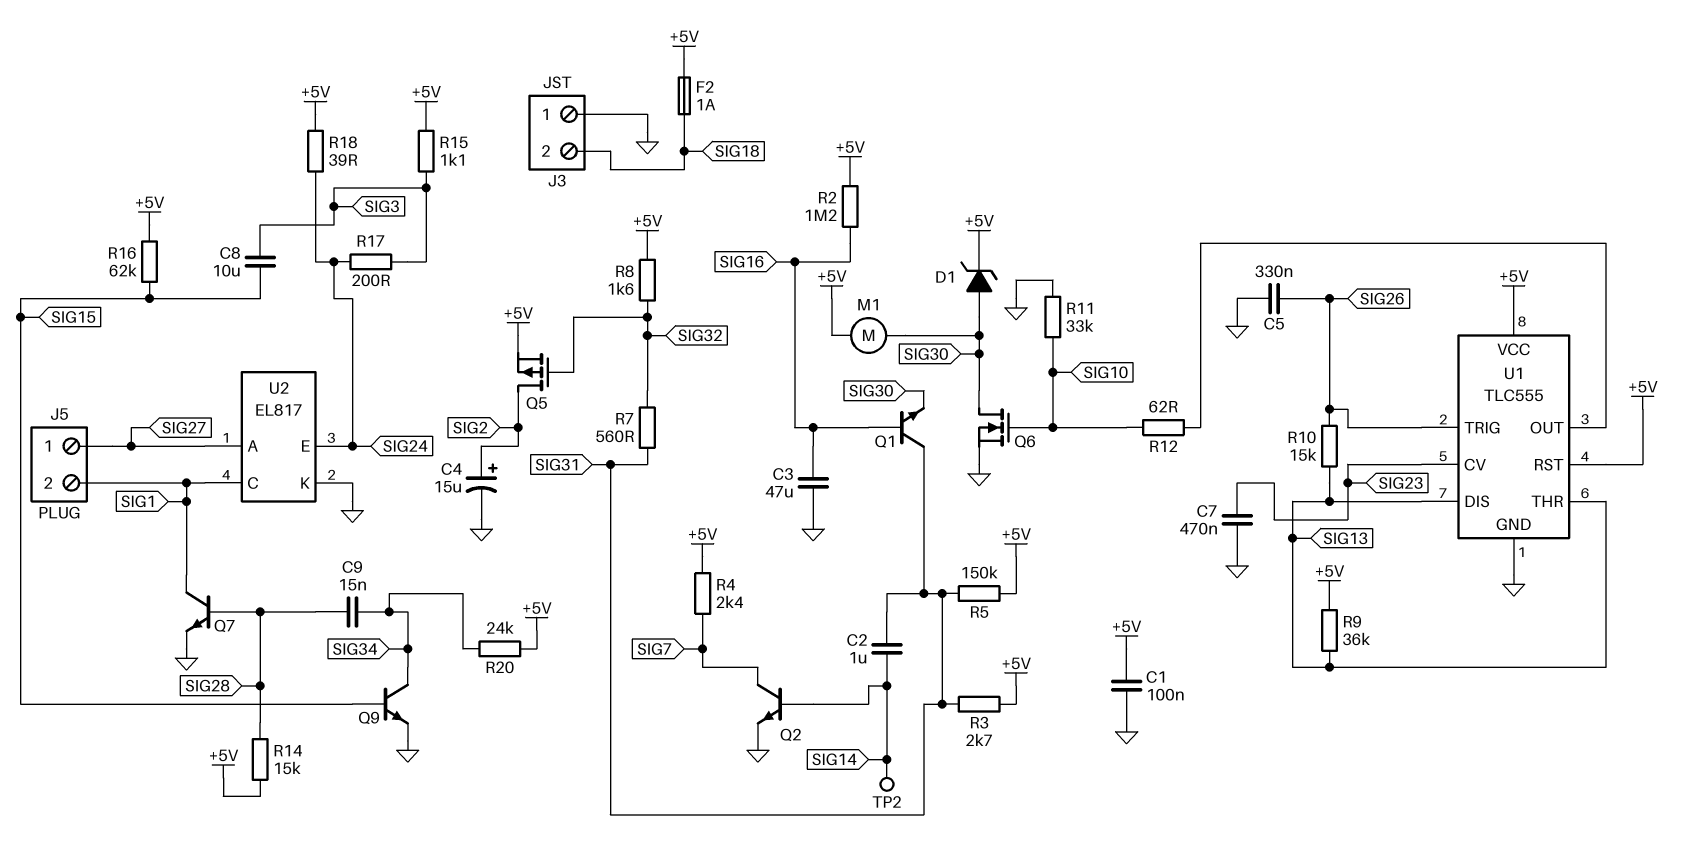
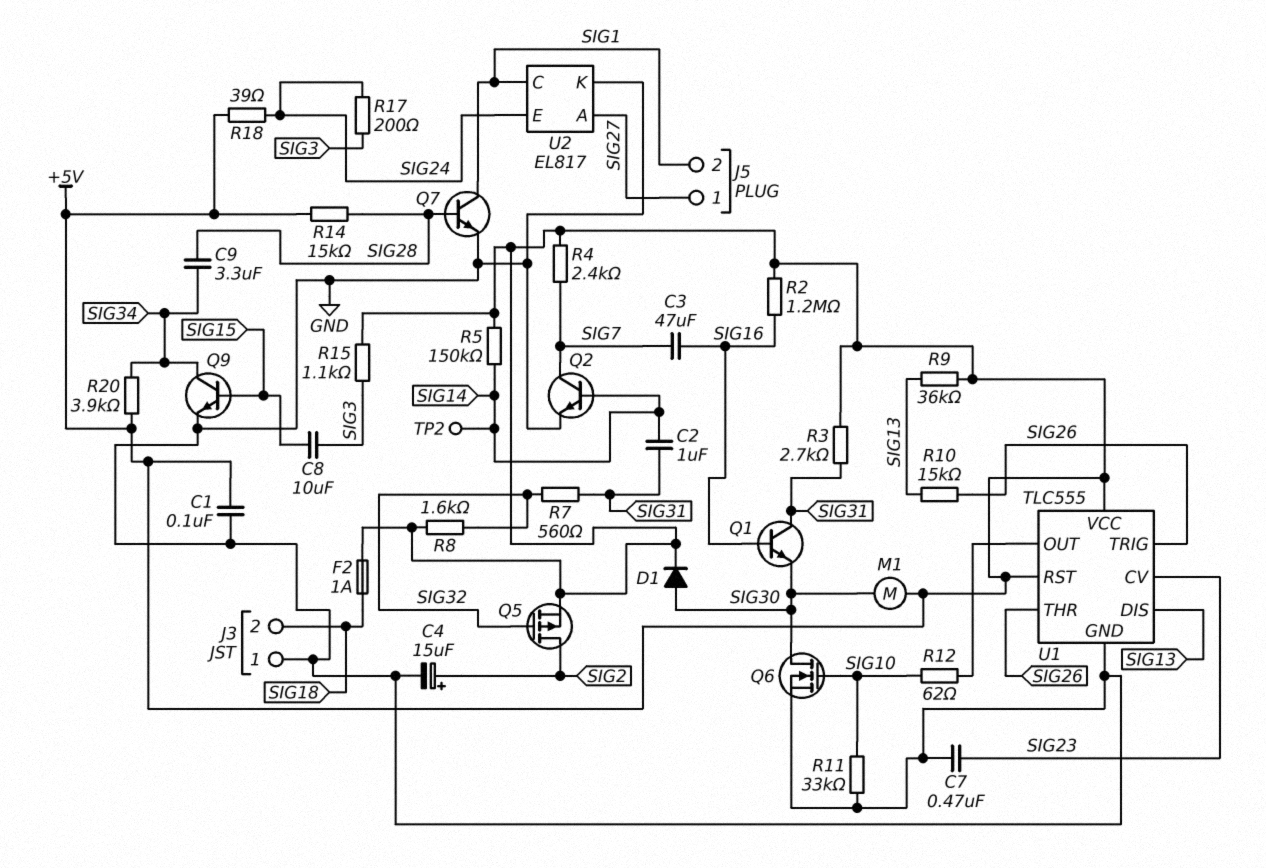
C3: 47uF (GND, SIG16) -> 47uF (SIG7, SIG16)
C5: 330nF (GND, SIG26) -> none
C9: 15nF (SIG28, SIG34) -> 3.3uF (SIG28, SIG34)
D1: zener (A SIG30, K +5V) -> diode (A SIG30, K +5V)
R5: 150k (+5V, SIG31) -> 150k (+5V, SIG14)
R16: 62k (+5V, SIG15) -> none
R20: 24k (+5V, SIG34) -> 3.9k (+5V, SIG34)
U1 pin THR: SIG13 -> SIG26

